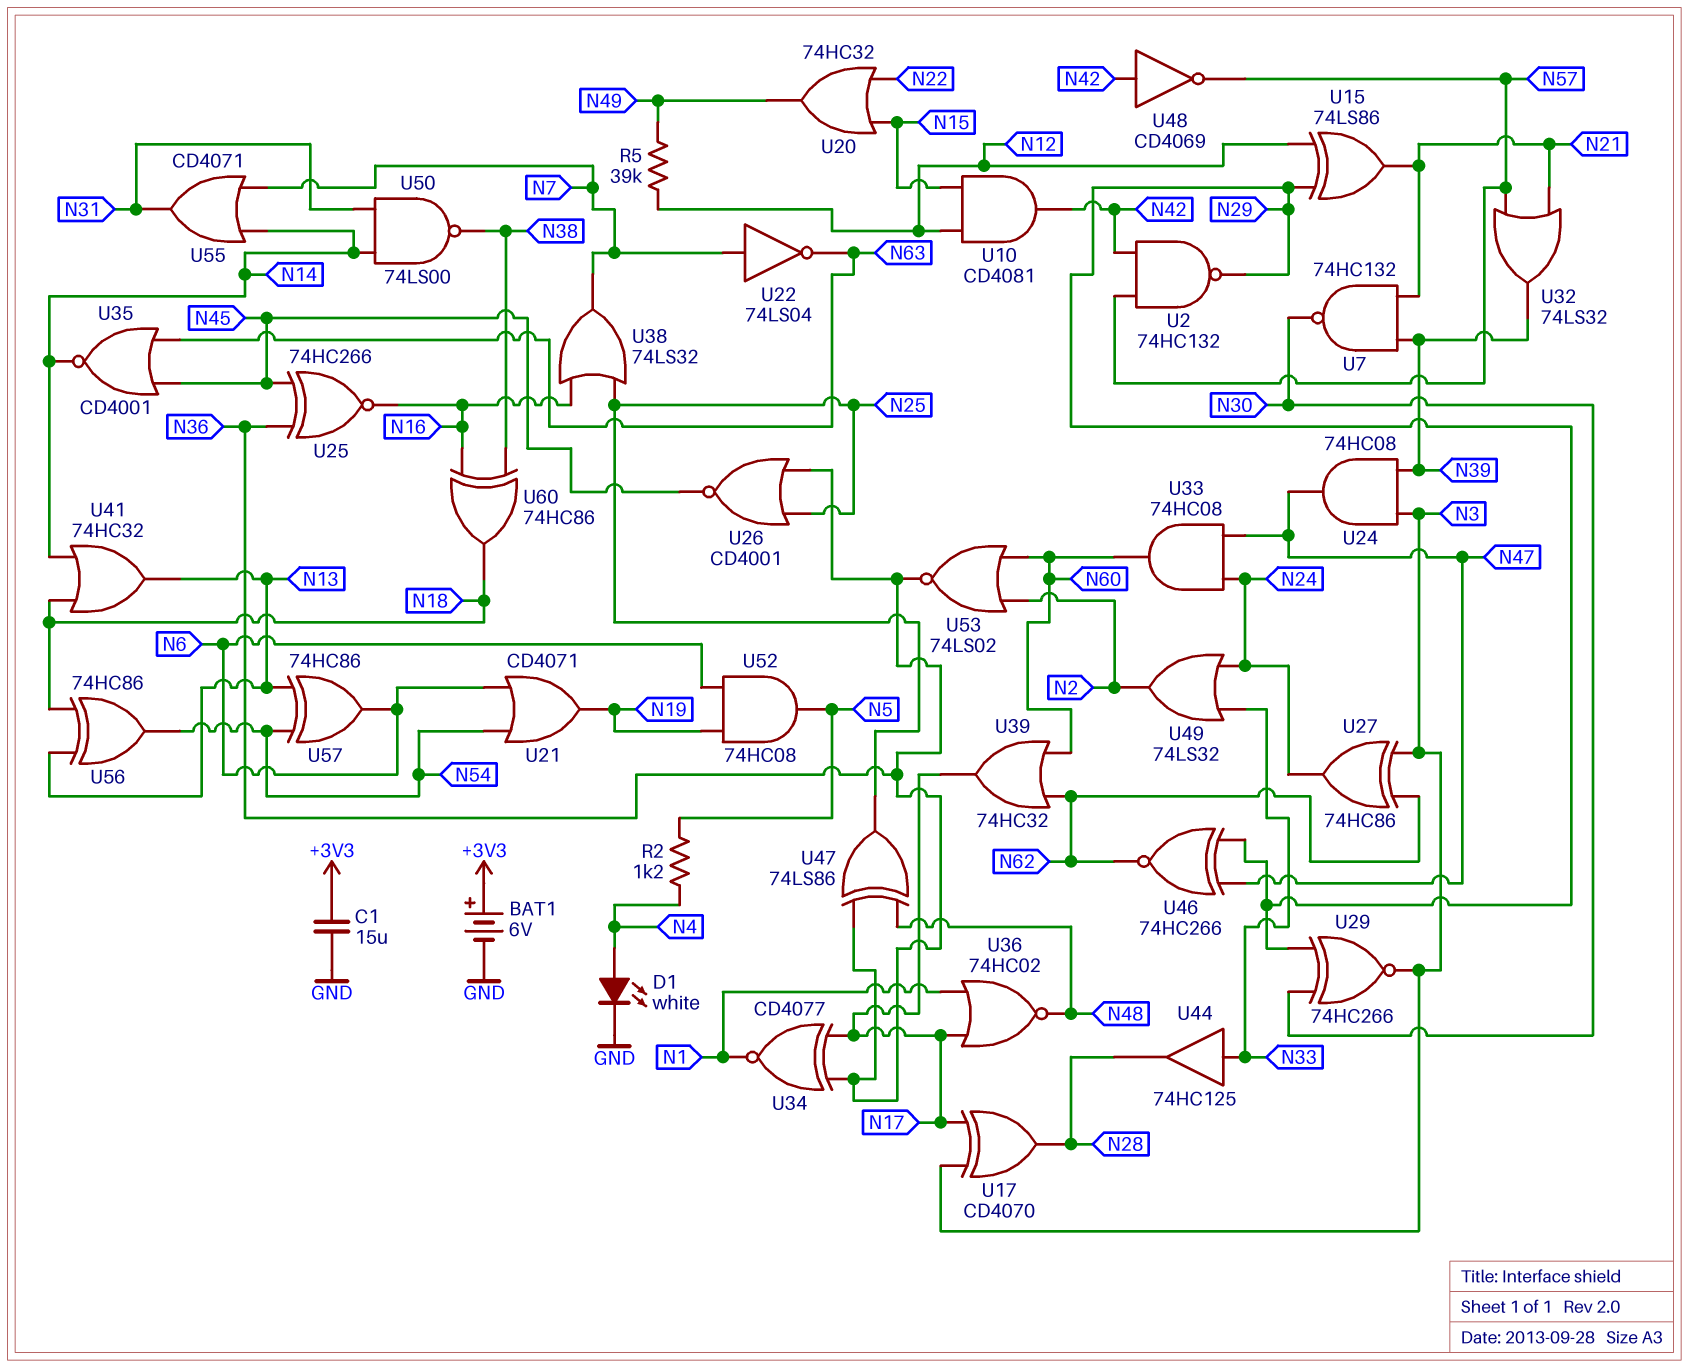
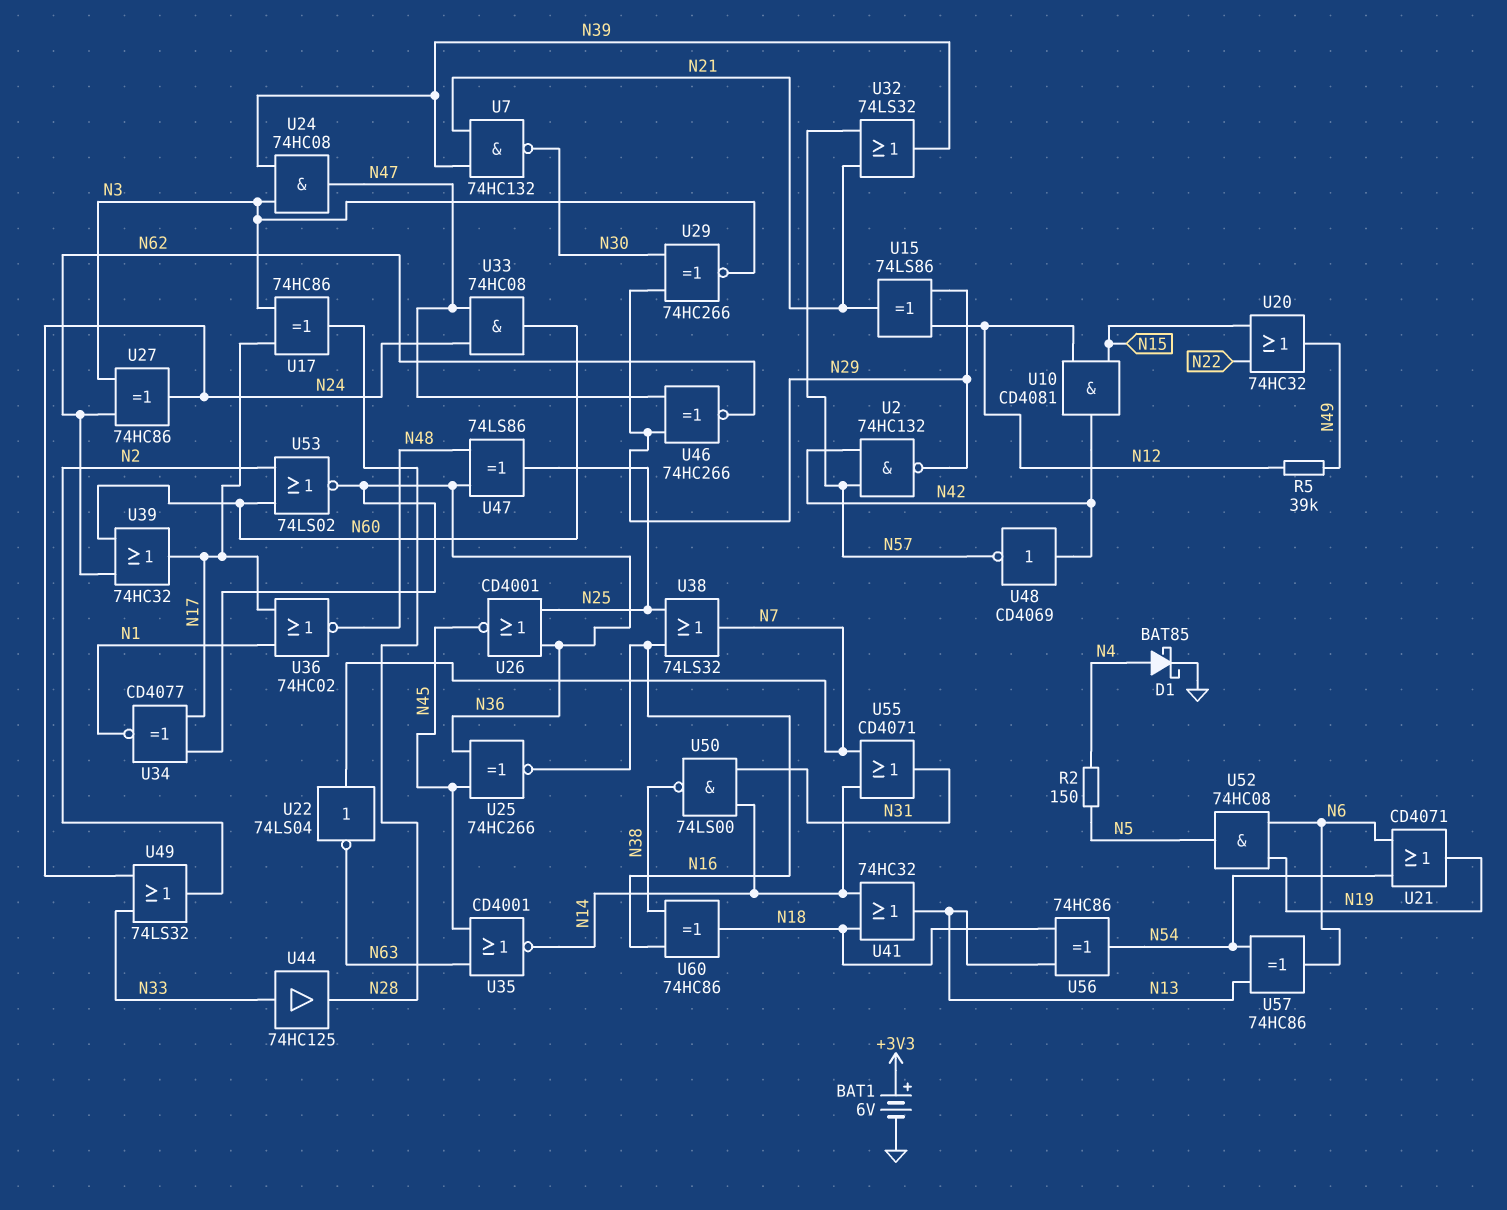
C1: 15uF (+3V3, GND) -> none
D1: LED white (A N4, K GND) -> schottky BAT85 (A N4, K GND)
R2: 1.2k (N4, N5) -> 150 (N4, N5)
U17: XOR CD4070 (in N3, in N17, out N28) -> XOR 74HC86 (in N3, in N17, out N28)

